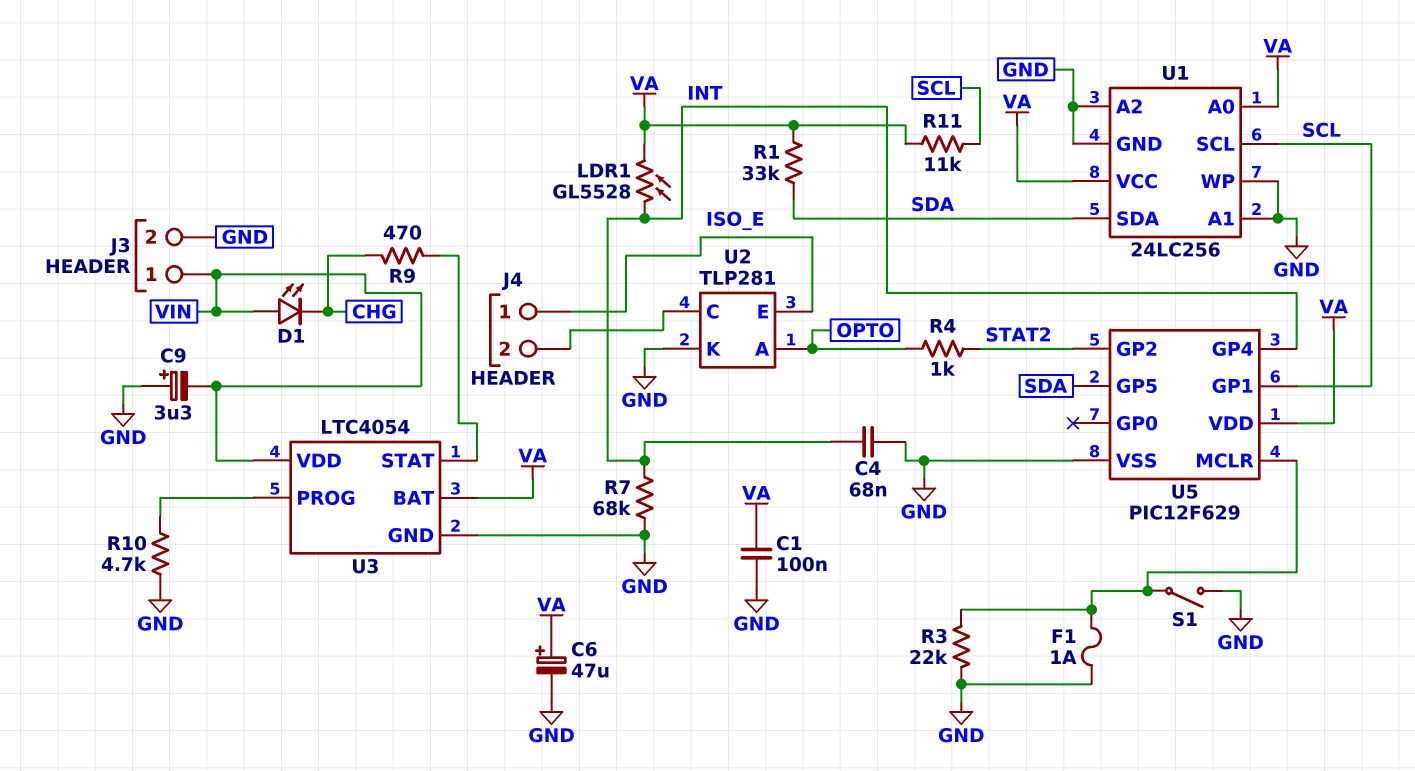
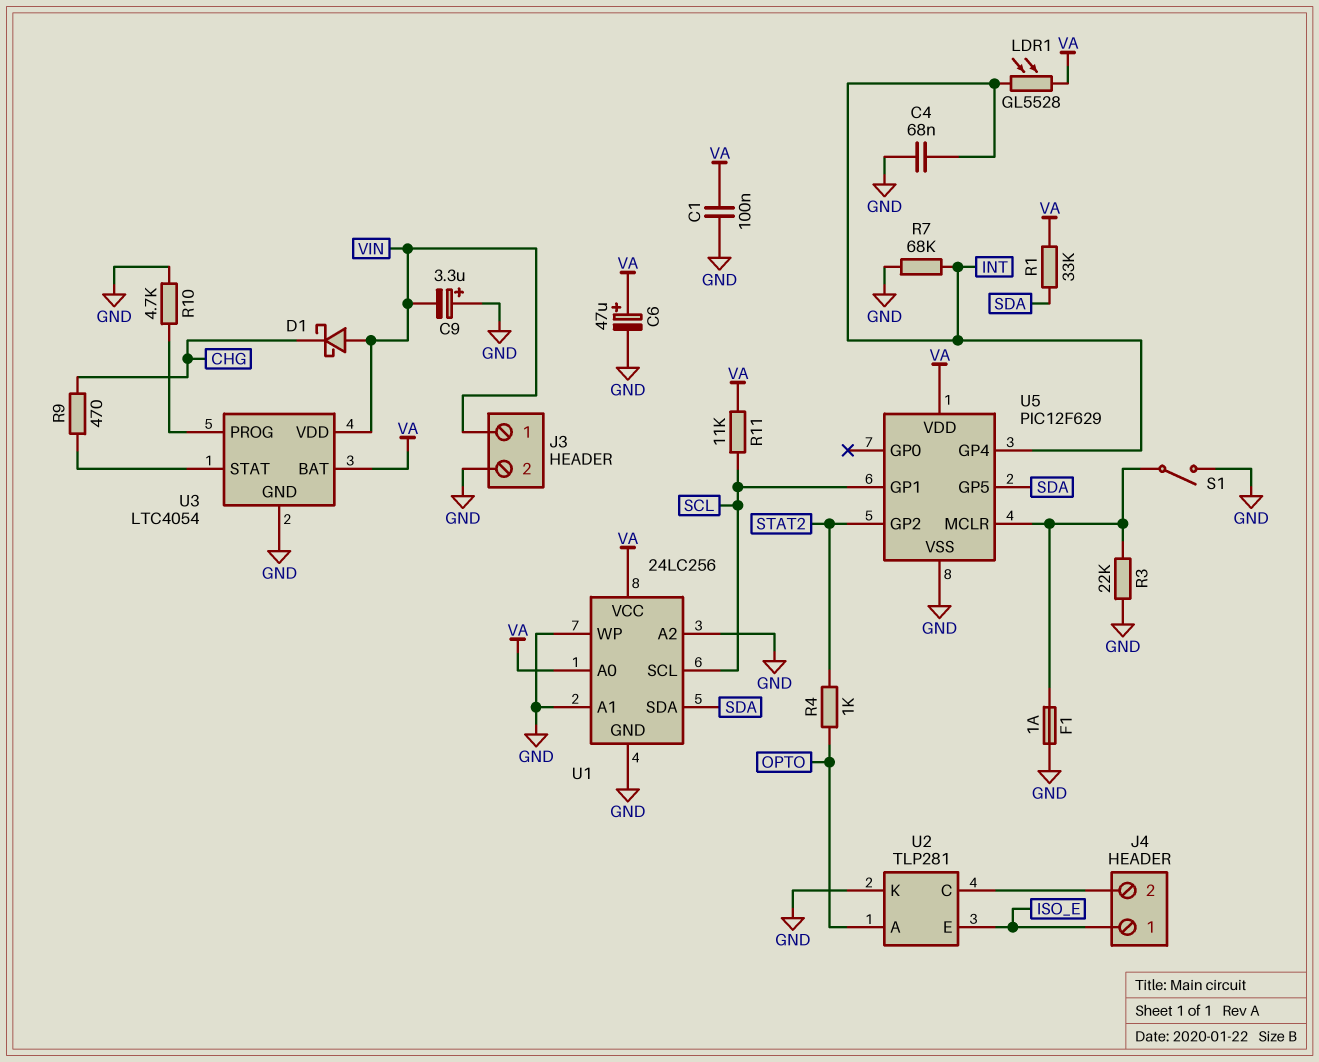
D1: LED (A VIN, K CHG) -> schottky (A VIN, K CHG)

